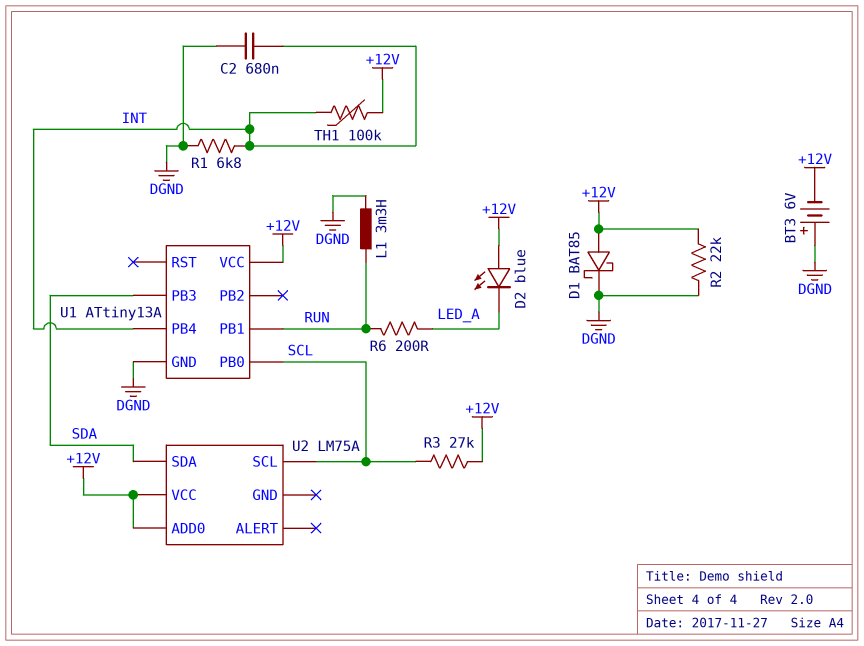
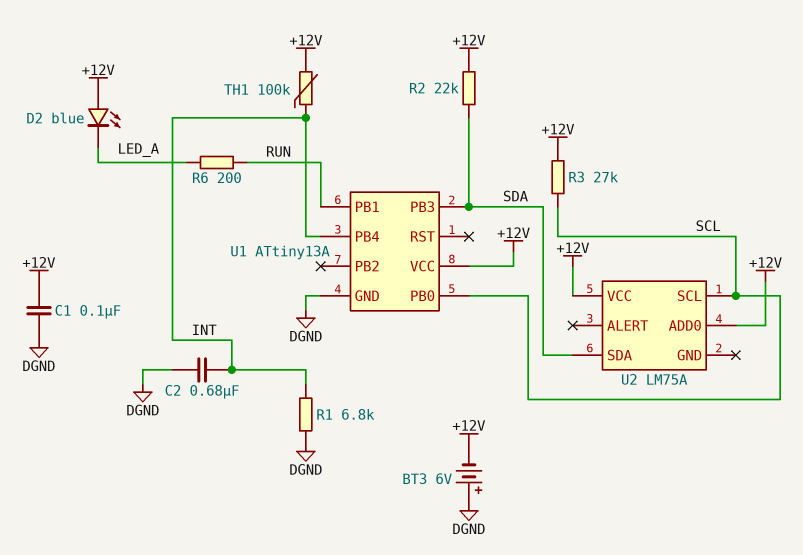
C1: none -> 100nF (+12V, DGND)
D1: schottky BAT85 (A +12V, K DGND) -> none
L1: 3.3mH (DGND, RUN) -> none
R2: 22k (+12V, DGND) -> 22k (+12V, SDA)

